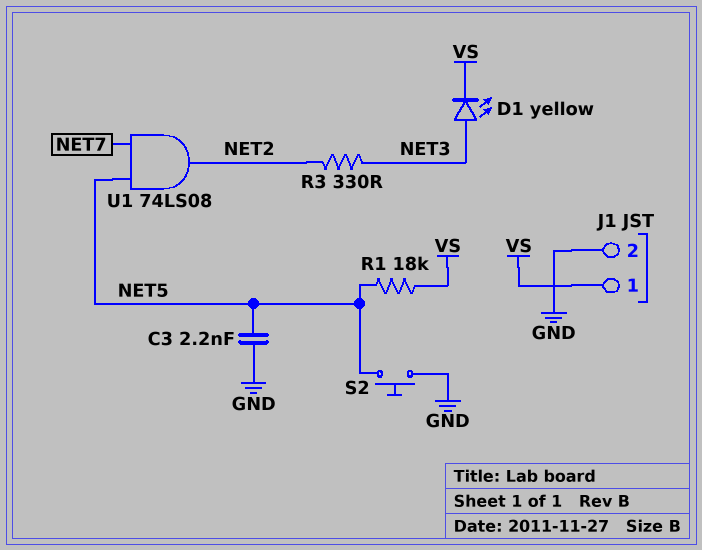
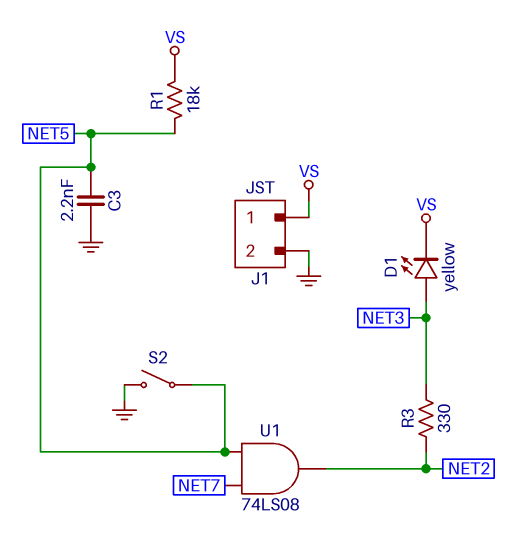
S2: button (GND, NET5) -> switch (GND, NET5)

